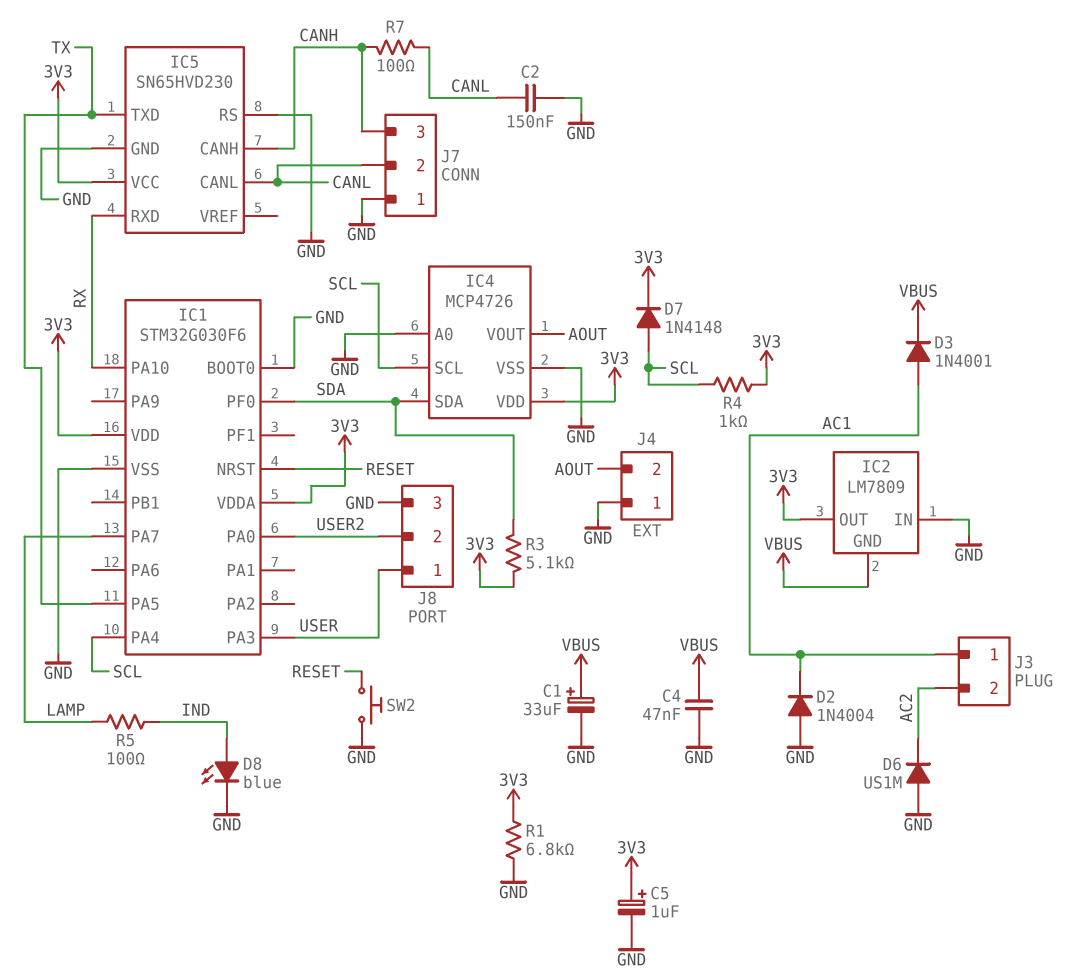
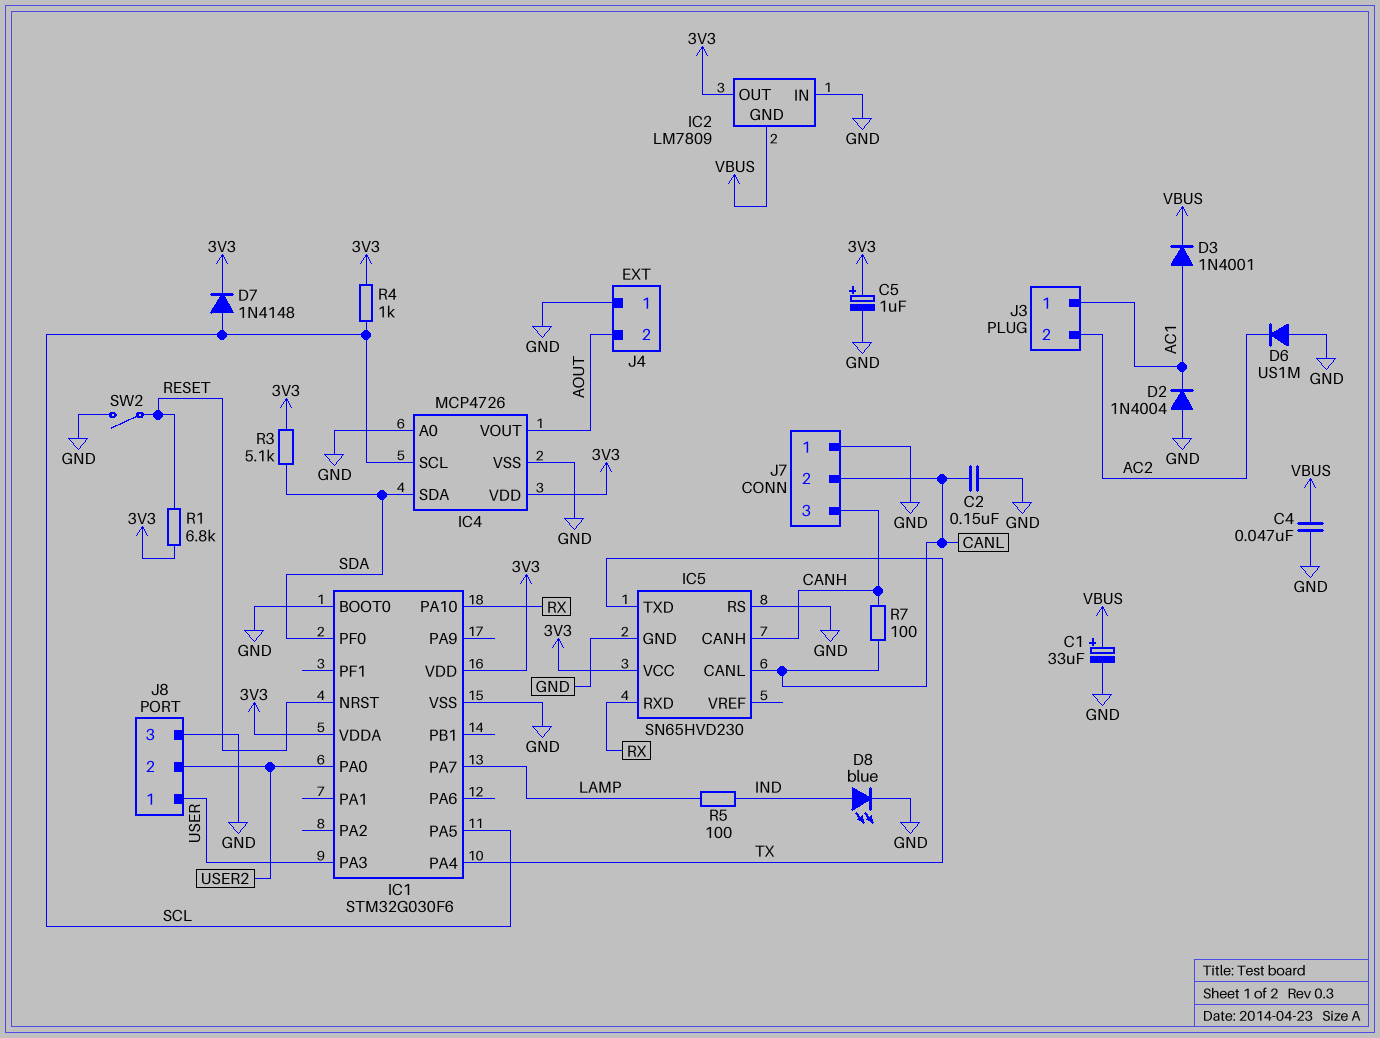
IC1 pin PA4: SCL -> TX
IC1 pin PA5: TX -> SCL
R1: 6.8k (3V3, GND) -> 6.8k (3V3, RESET)
SW2: button (GND, RESET) -> switch (GND, RESET)

